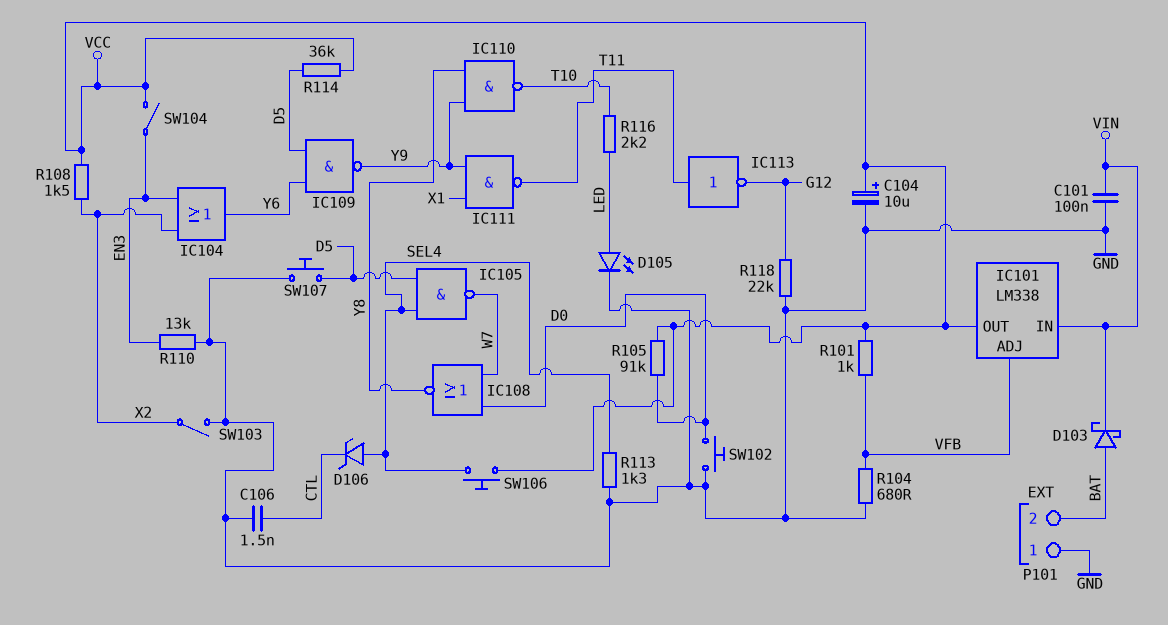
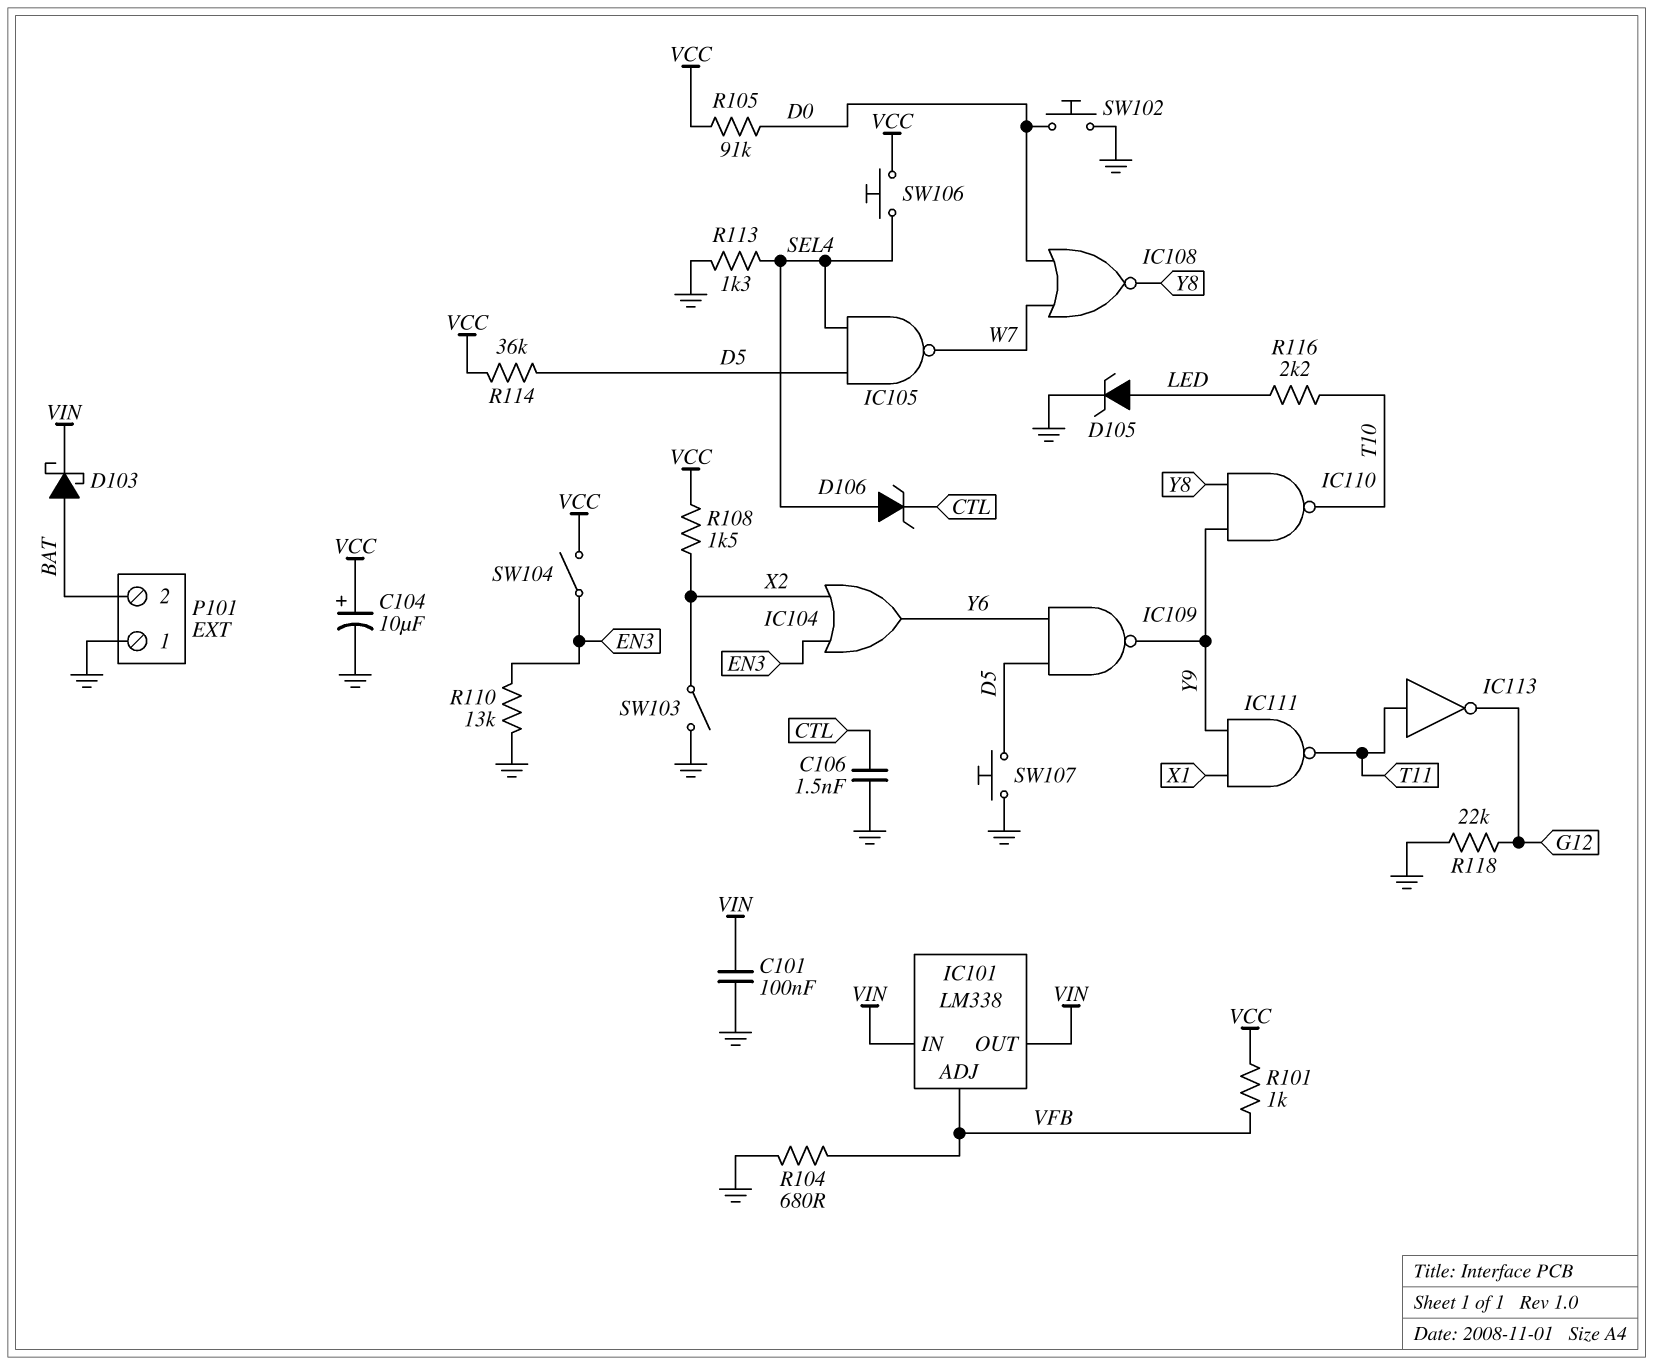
D105: LED (A LED, K GND) -> zener (A LED, K GND)
IC101 pin OUT: VCC -> VIN

